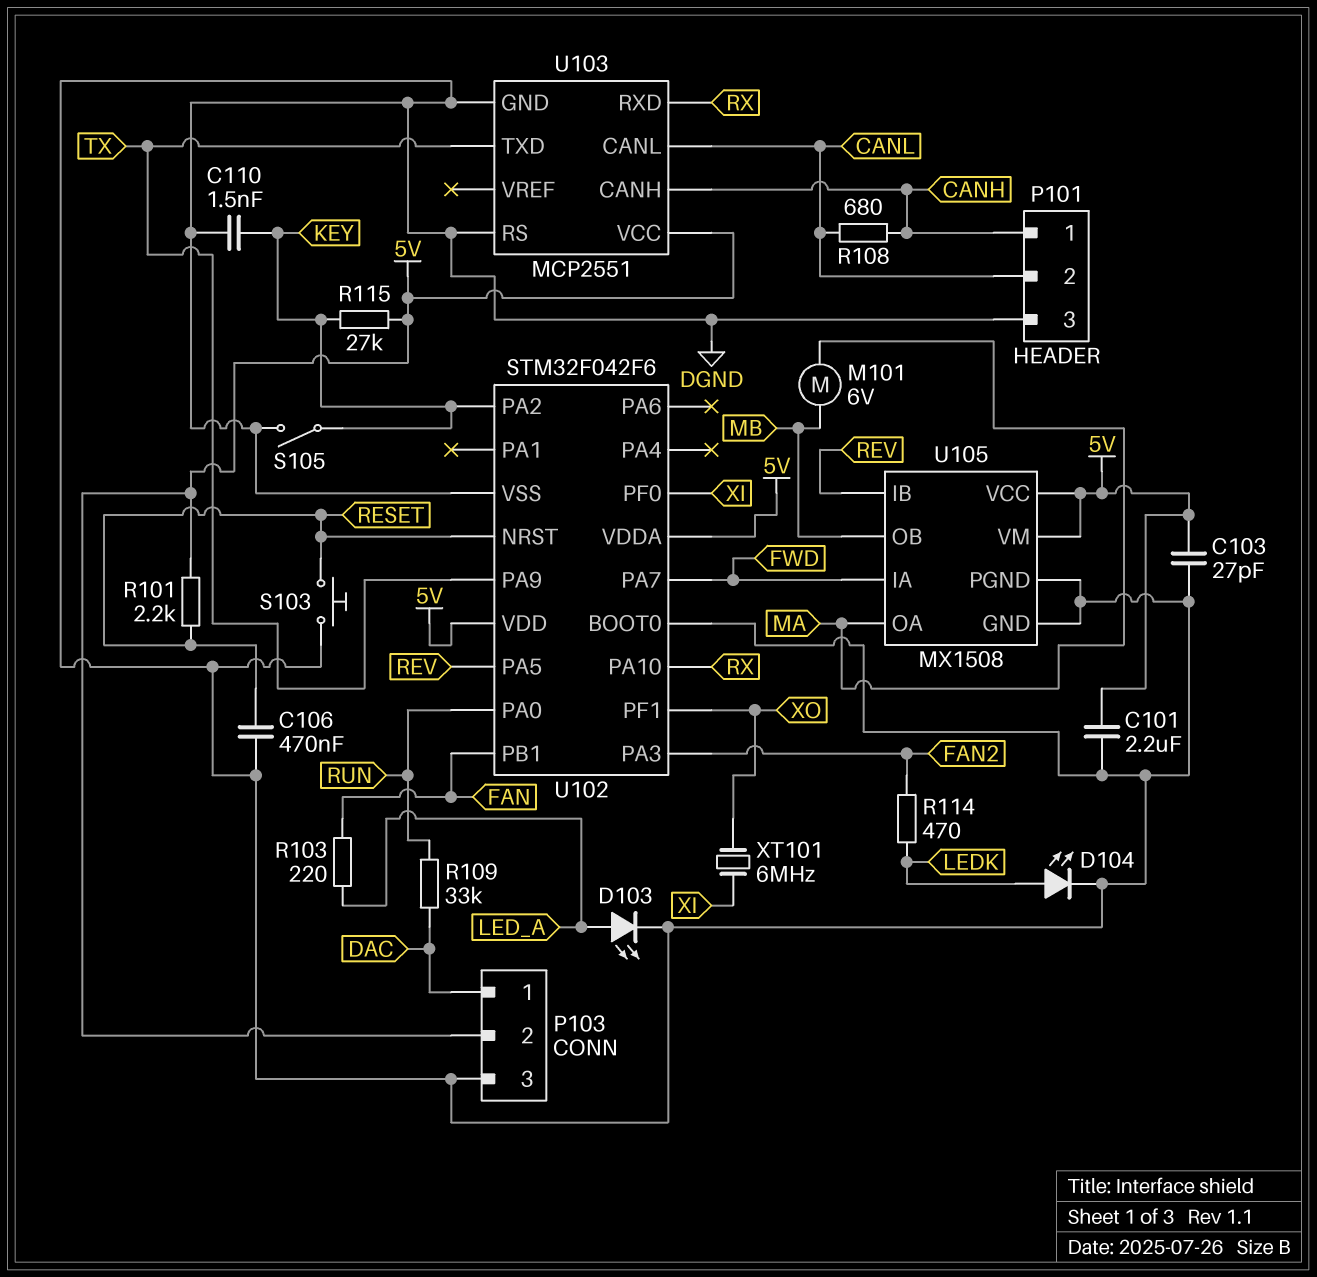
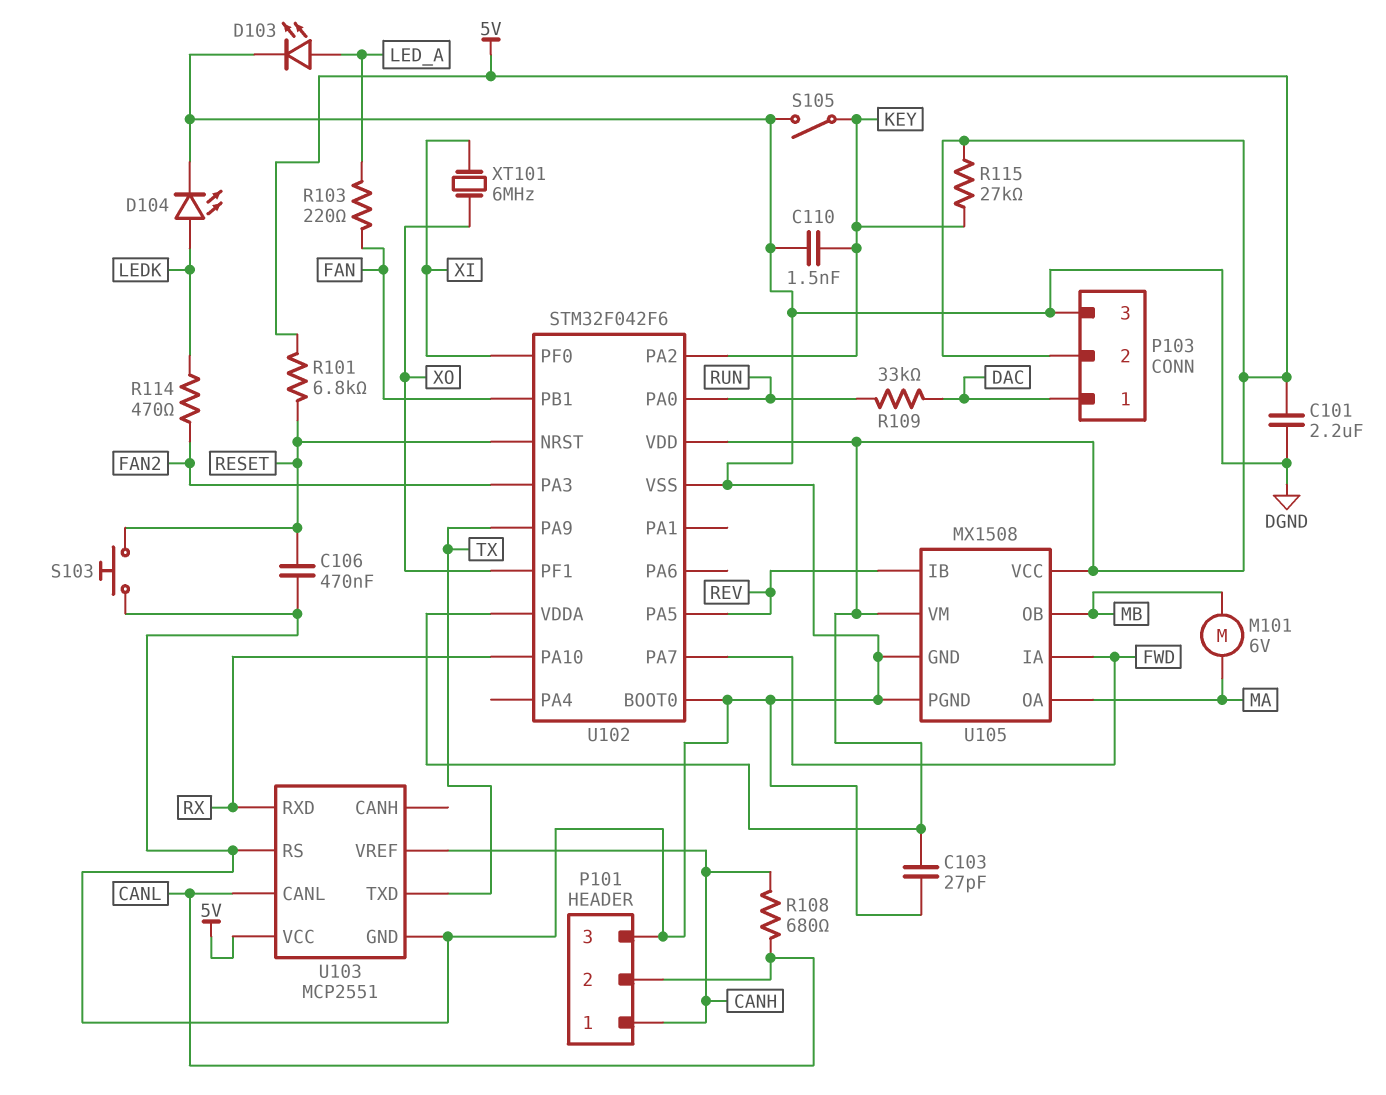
R101: 2.2k (5V, RESET) -> 6.8k (5V, RESET)
U103 pin CANH: CANH -> none
U103 pin VREF: none -> CANH

